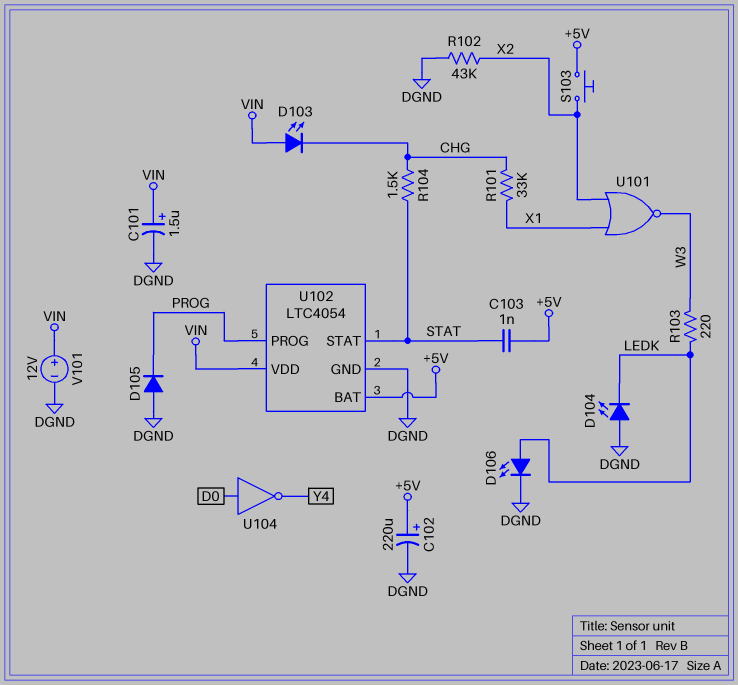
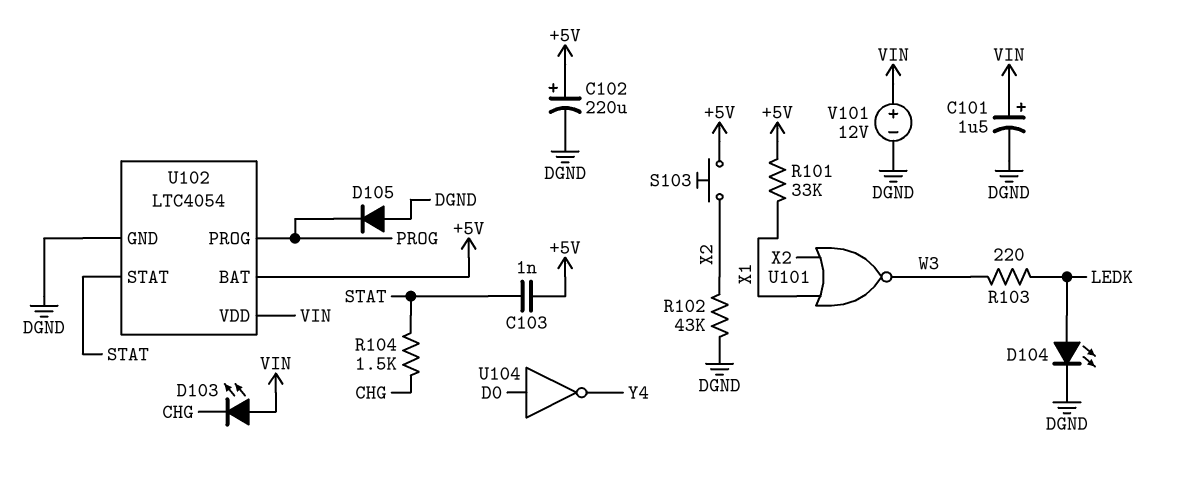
D104: LED (A DGND, K LEDK) -> LED (A LEDK, K DGND)
D106: LED (A LEDK, K DGND) -> none
R101: 33k (CHG, X1) -> 33k (+5V, X1)

